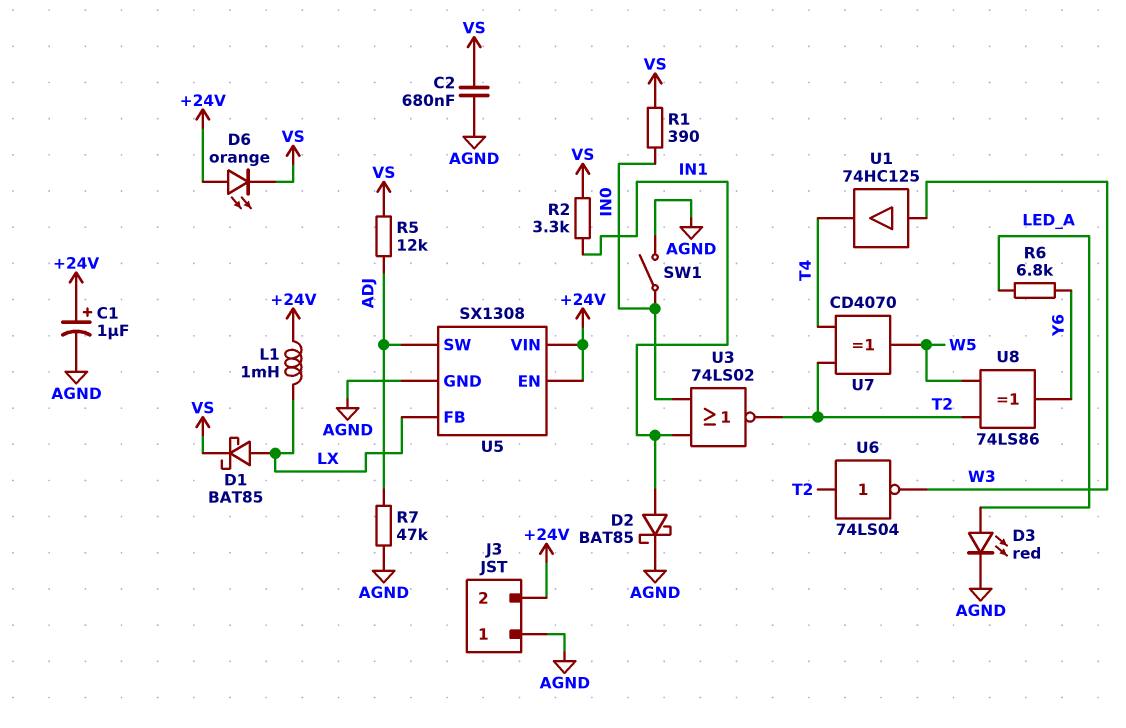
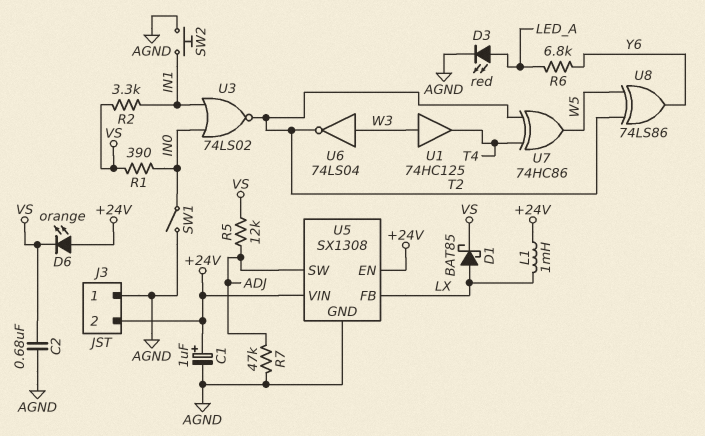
D2: schottky BAT85 (A IN1, K AGND) -> none
SW2: none -> button (AGND, IN1)
U6: NOT 74LS04 (in T2, out W3) -> NOT 74LS04 (in W3, out T2)
U7: XOR CD4070 (in T2, in T4, out W5) -> XOR 74HC86 (in T2, in T4, out W5)

